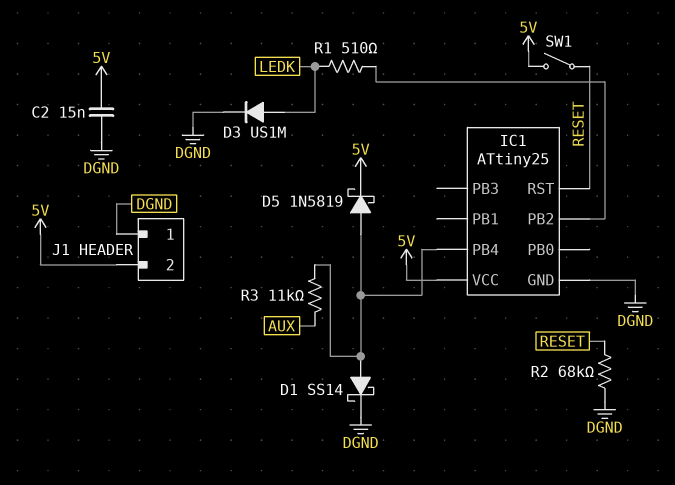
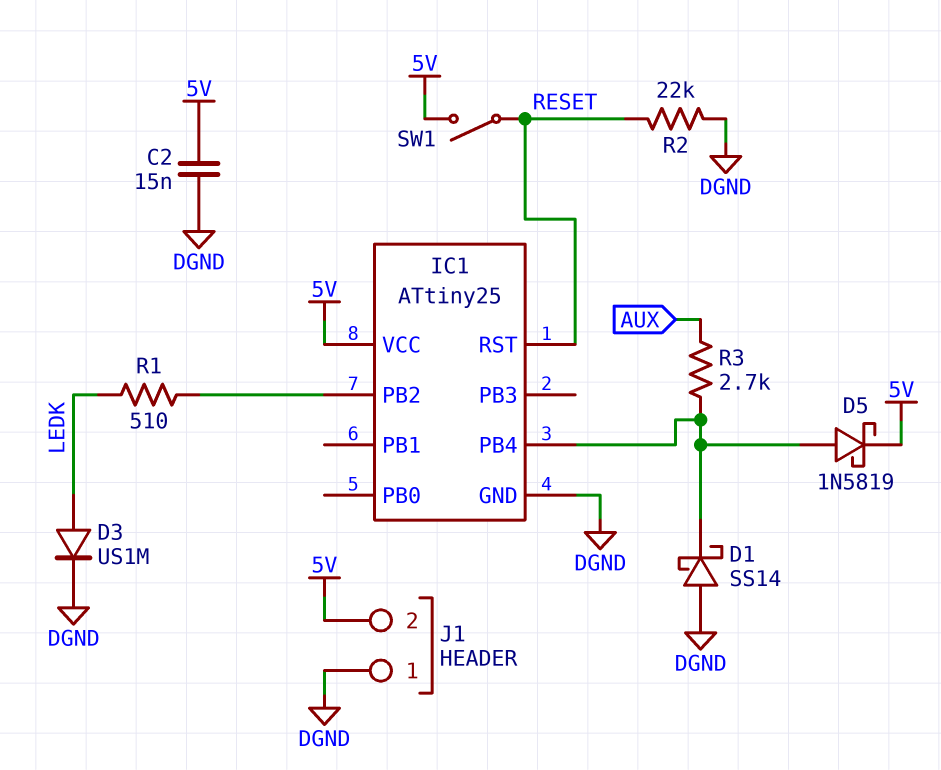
D1: schottky SS14 (A IC1/PB4, K DGND) -> schottky SS14 (A DGND, K IC1/PB4)
R2: 68k (DGND, RESET) -> 22k (DGND, RESET)
R3: 11k (AUX, IC1/PB4) -> 2.7k (AUX, IC1/PB4)

